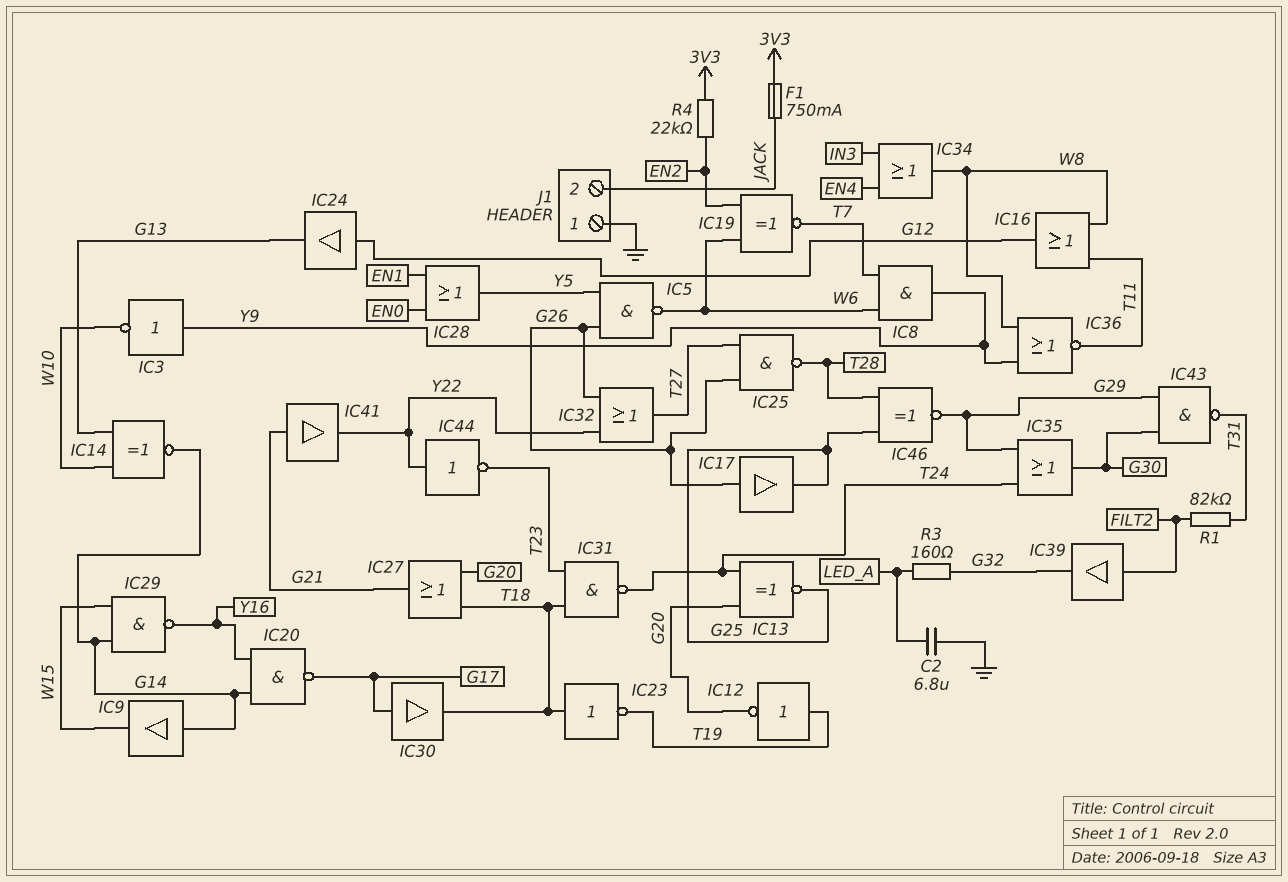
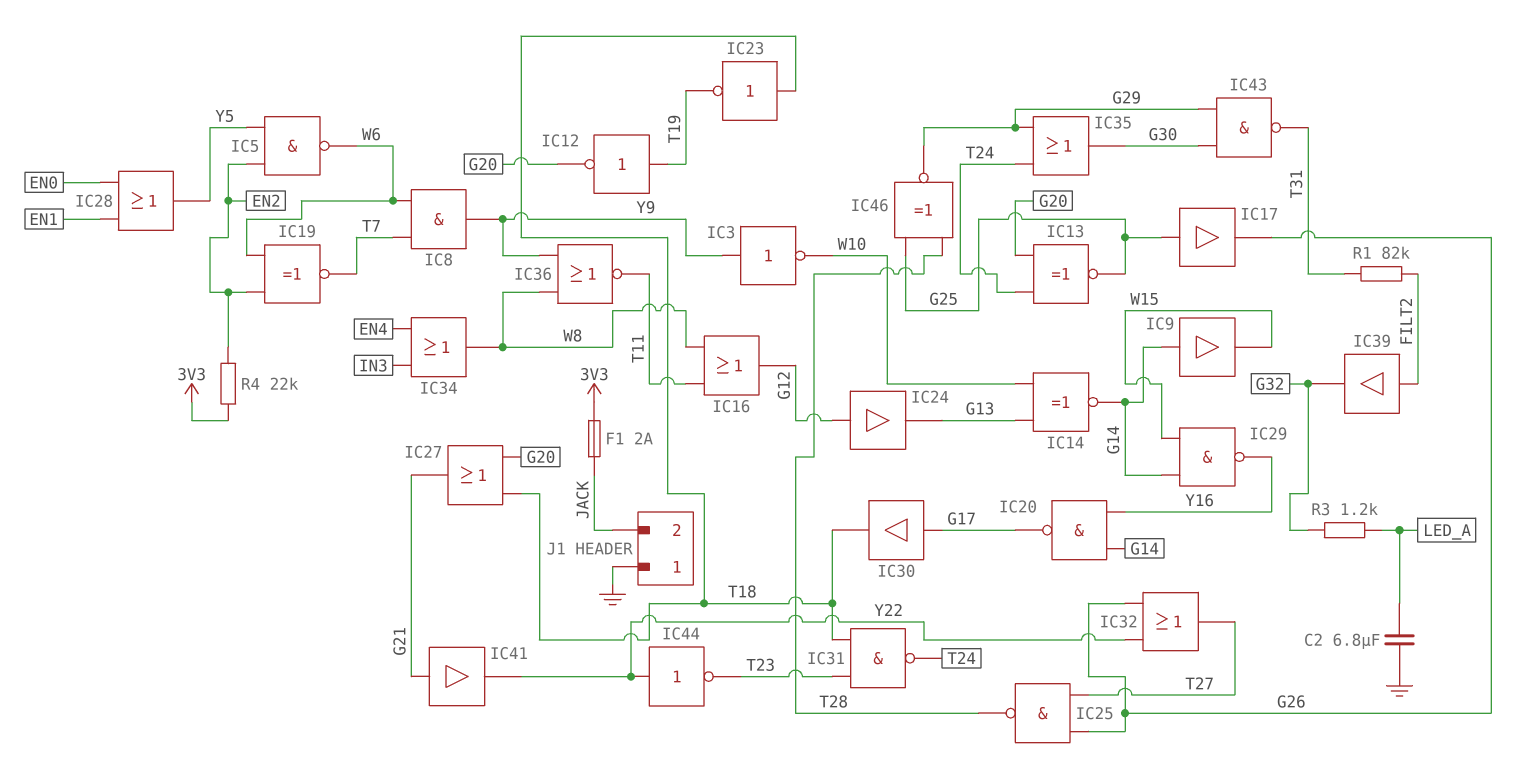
F1: 750mA (3V3, JACK) -> 2A (3V3, JACK)
IC5: NAND (in G26, in Y5, out W6) -> NAND (in EN2, in Y5, out W6)
IC17: buffer (in G26, out G25) -> buffer (in G25, out G26)
R3: 160 (G32, LED_A) -> 1.2k (G32, LED_A)

